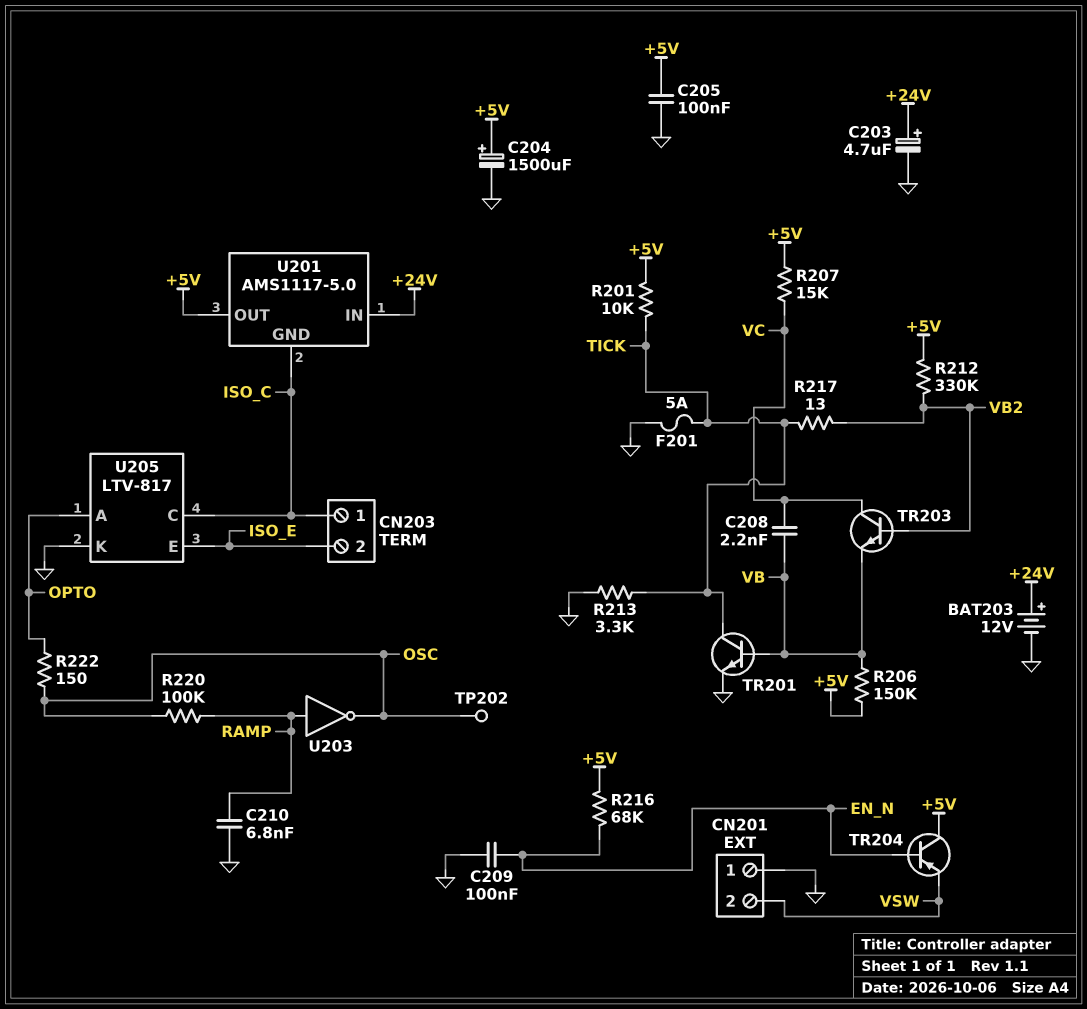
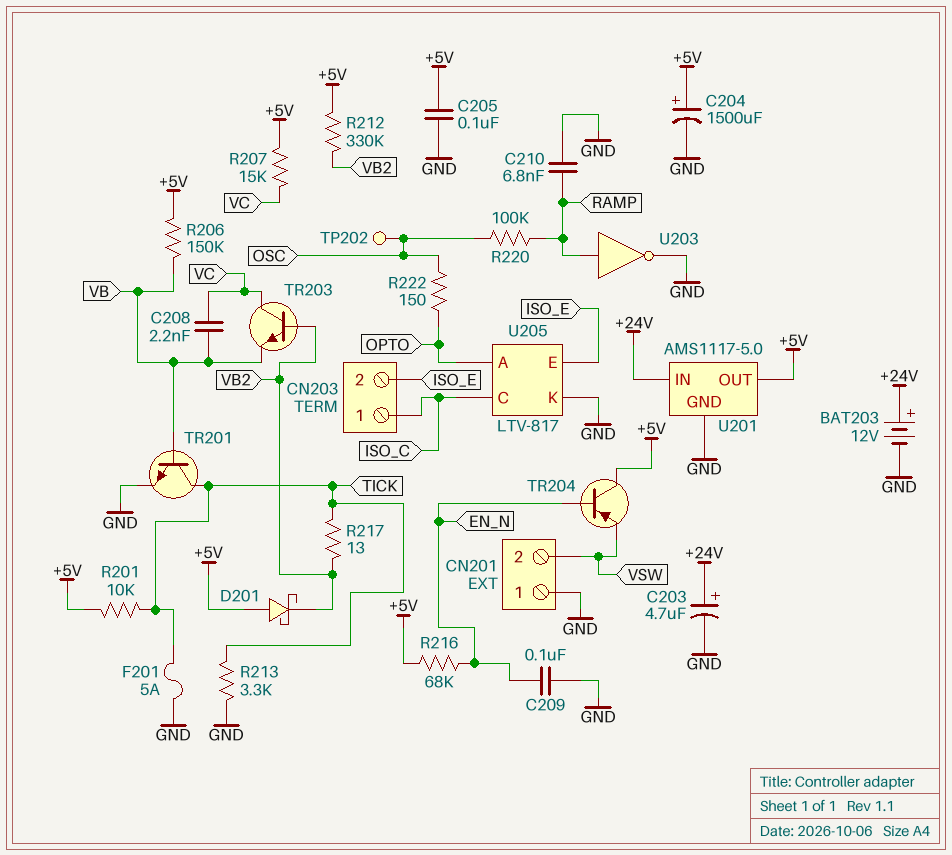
D201: none -> schottky (A +5V, K VB2)
U201 pin GND: ISO_C -> GND
U203: NOT (in RAMP, out OSC) -> NOT (in RAMP, out GND)

